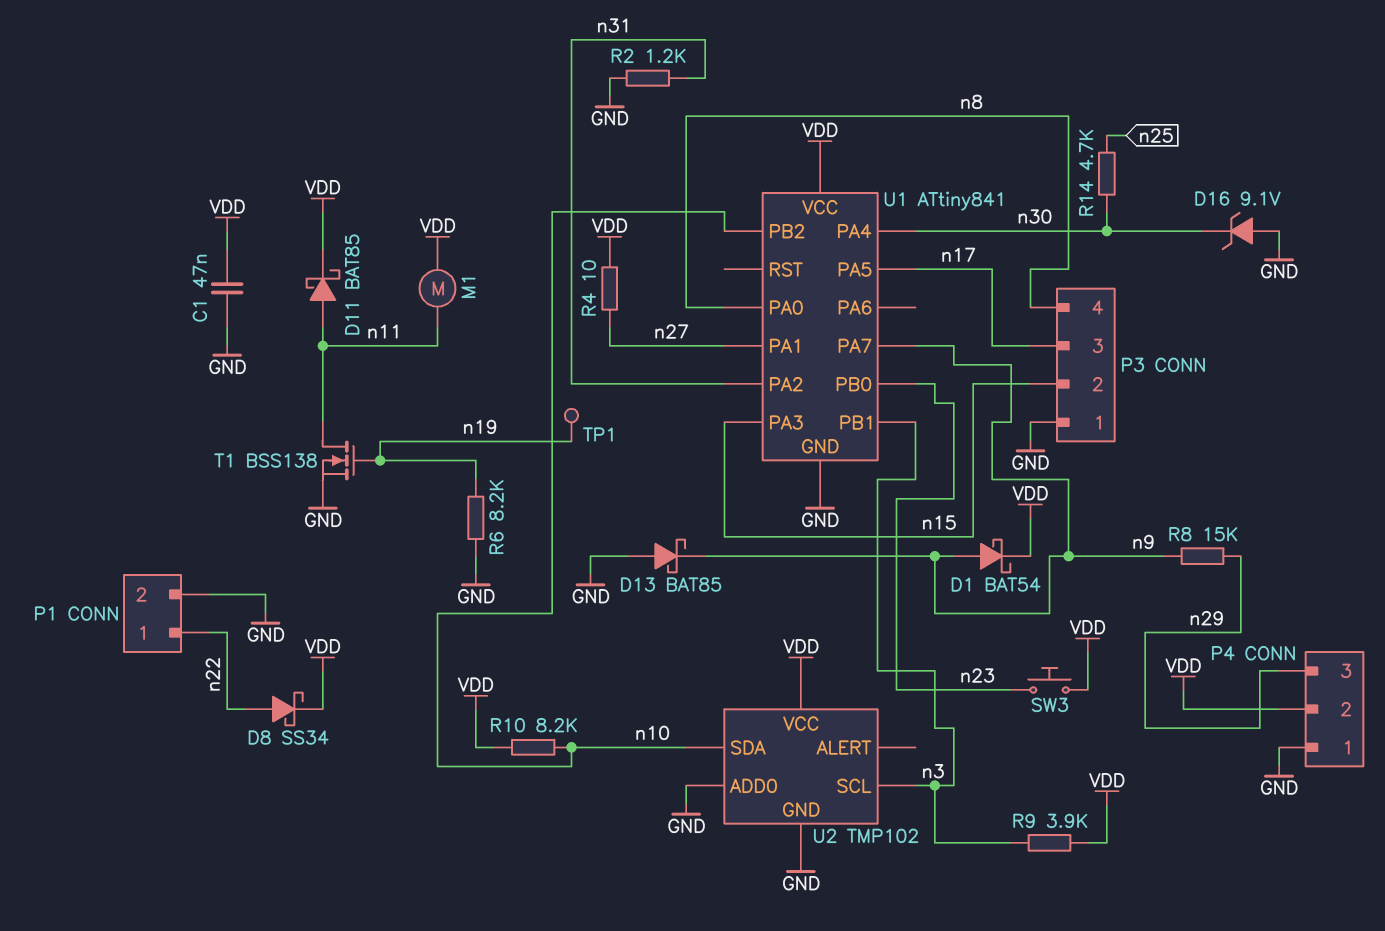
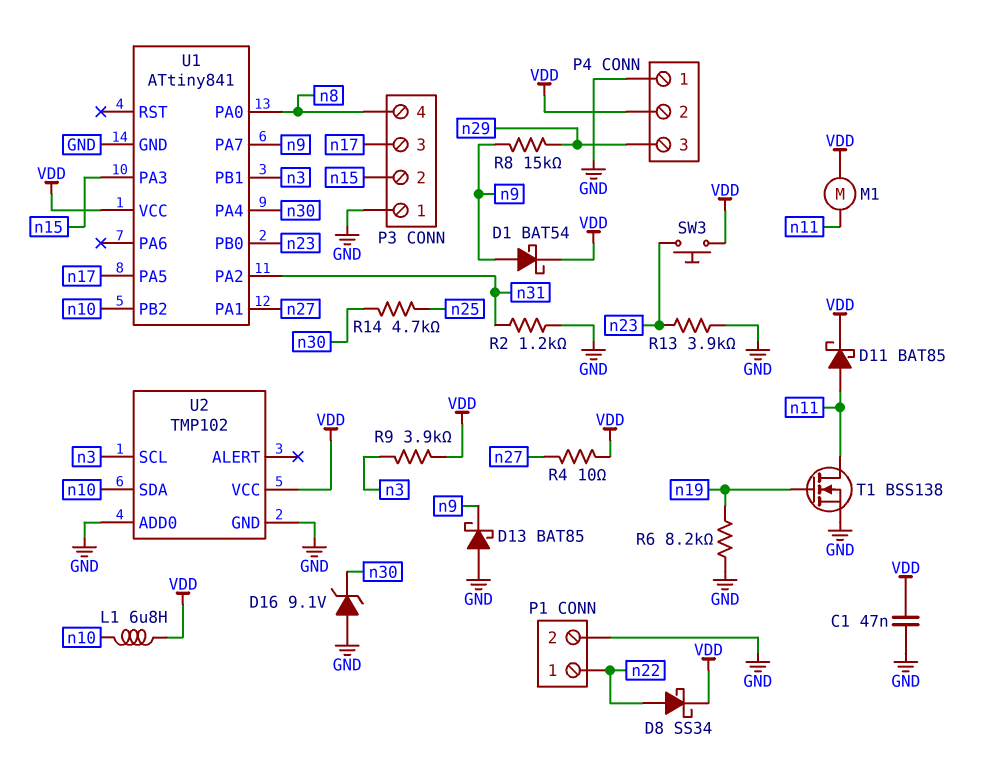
L1: none -> 6.8uH (VDD, n10)
R10: 8.2k (VDD, n10) -> none
R13: none -> 3.9k (GND, n23)
TP1: test point (n19) -> none

